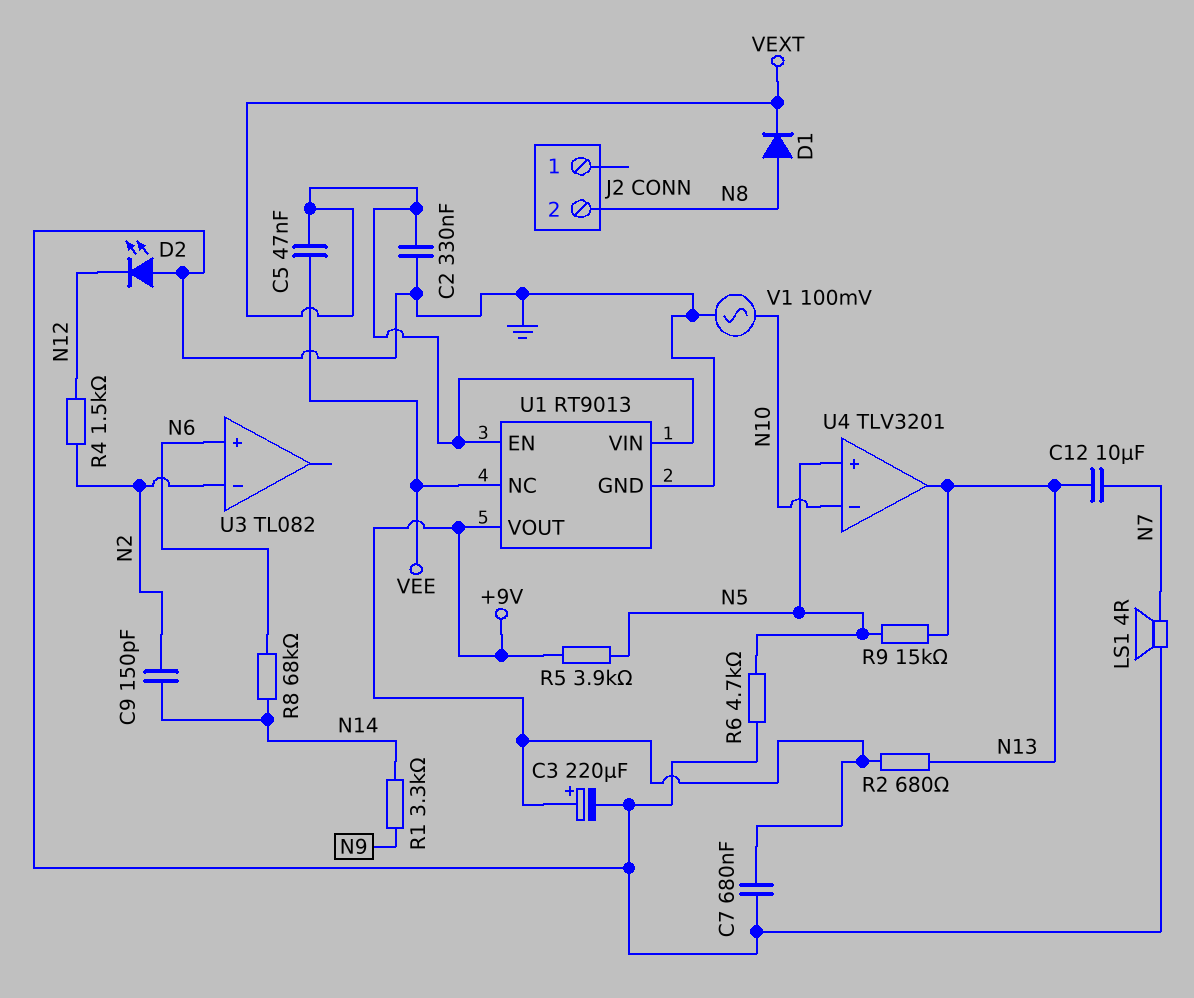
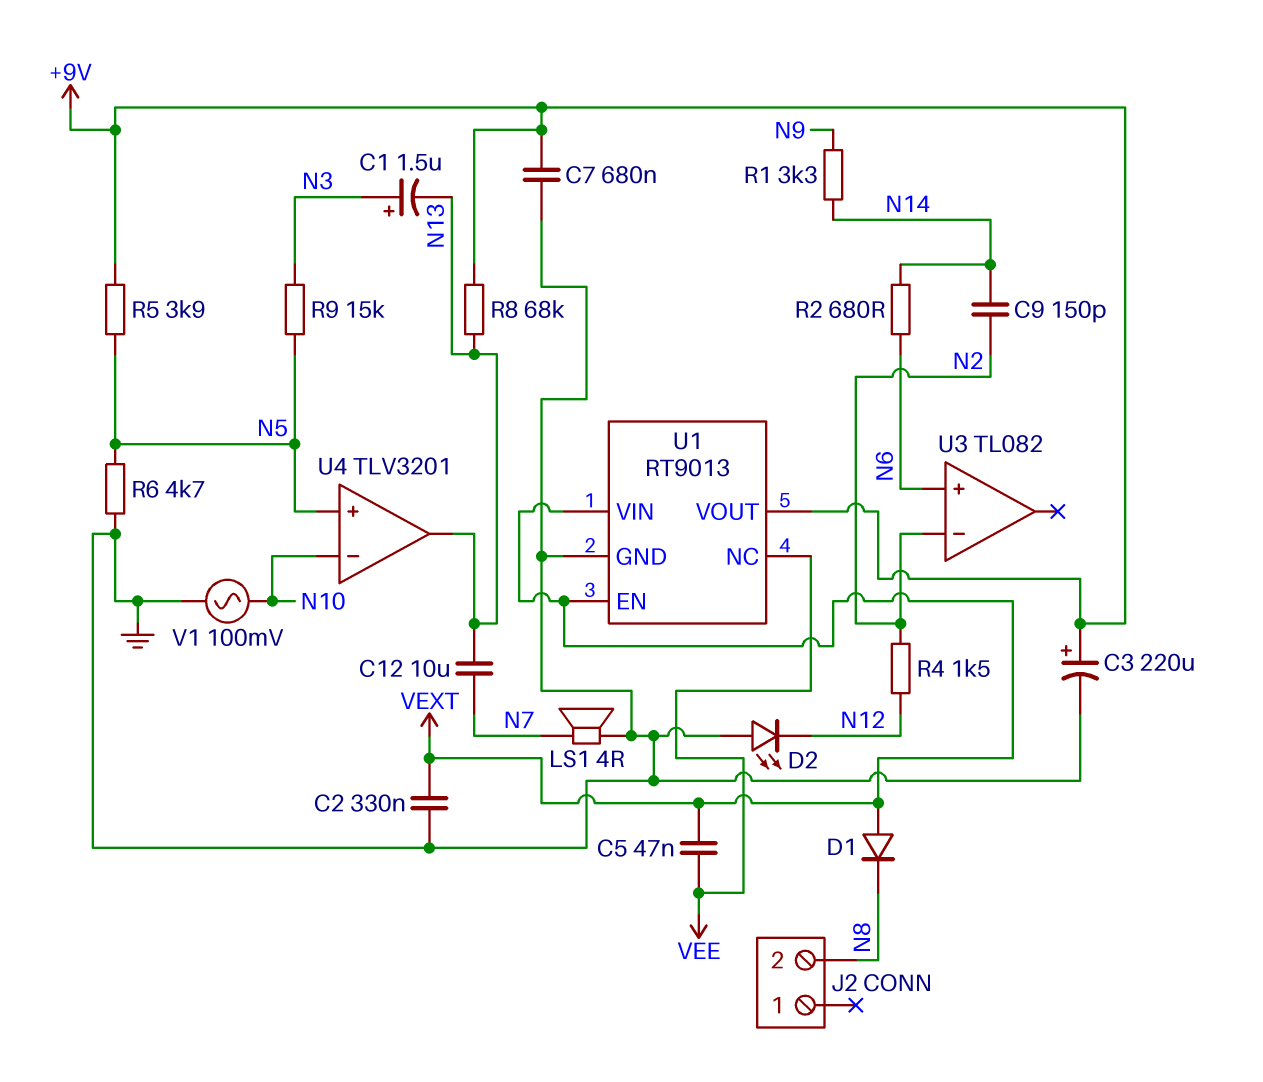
C1: none -> 1.5uF (plus N3, minus N13)
D1: diode (A N8, K VEXT) -> diode (A VEXT, K N8)
R2: 680 (+9V, N13) -> 680 (N6, N14)
R8: 68k (N6, N14) -> 68k (+9V, N13)
R9: 15k (N5, N13) -> 15k (N3, N5)

